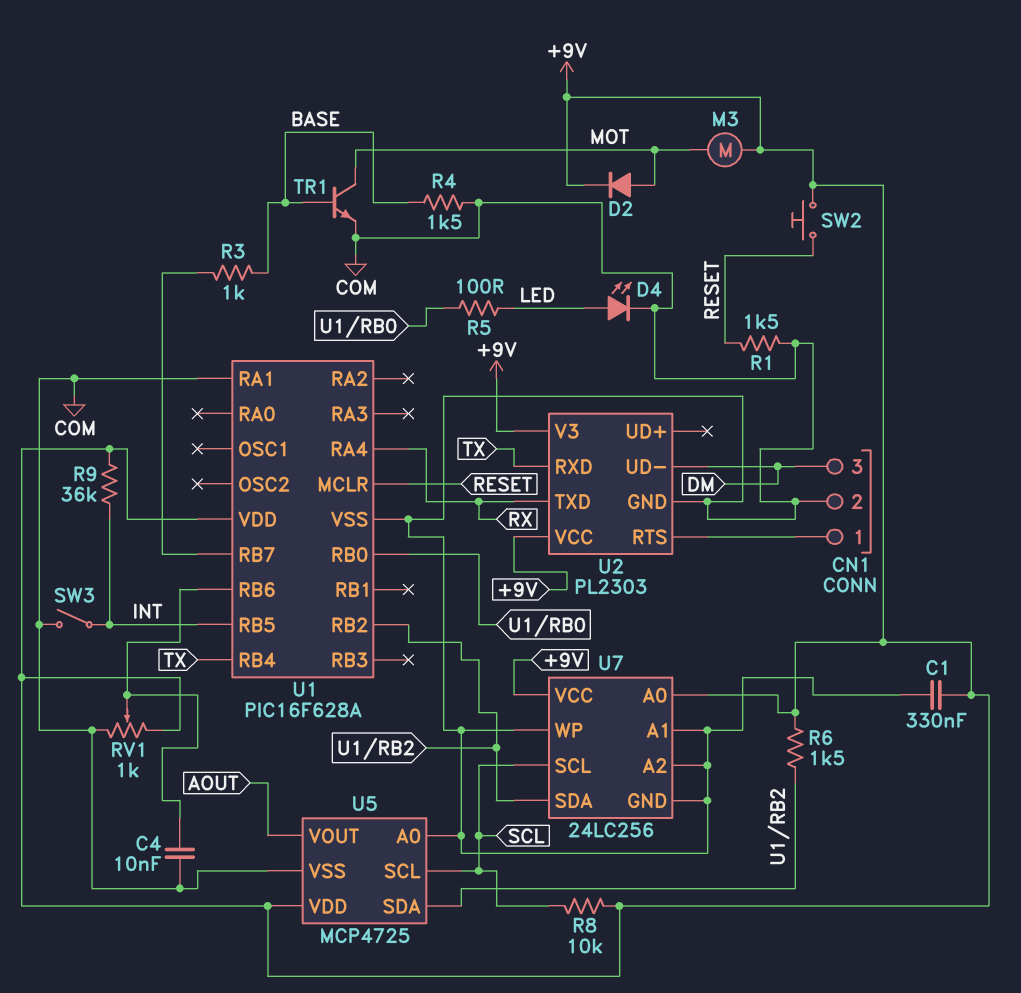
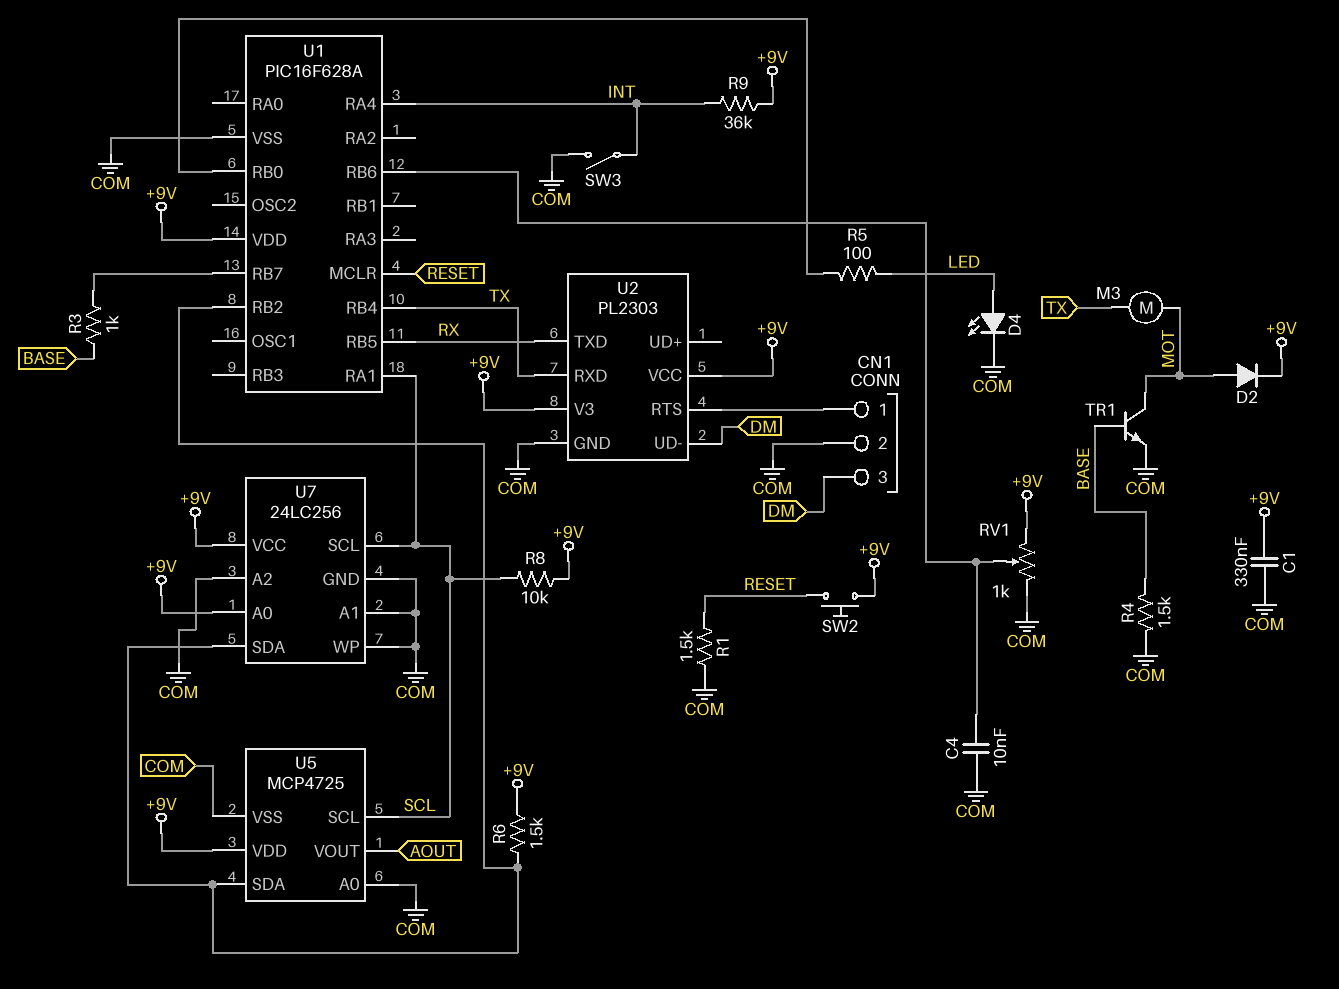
M3: motor (+9V, MOT) -> motor (MOT, TX)
U1 pin RA1: COM -> SCL
U1 pin RA4: RX -> INT
U1 pin RB5: INT -> RX

